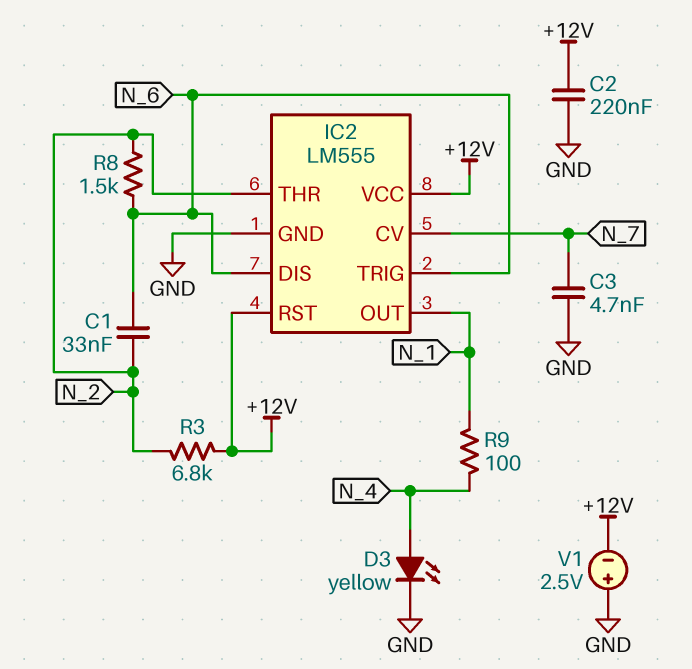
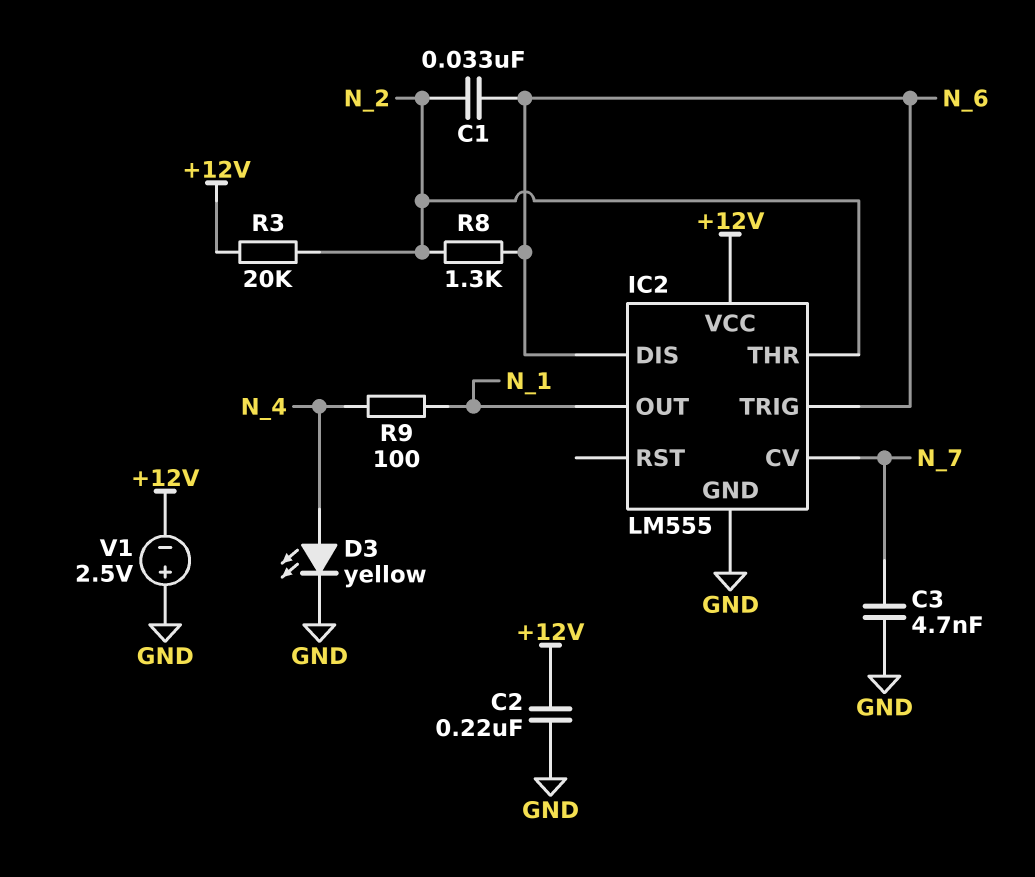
IC2 pin RST: +12V -> none
R3: 6.8k (+12V, N_2) -> 20k (+12V, N_2)
R8: 1.5k (N_2, N_6) -> 1.3k (N_2, N_6)

